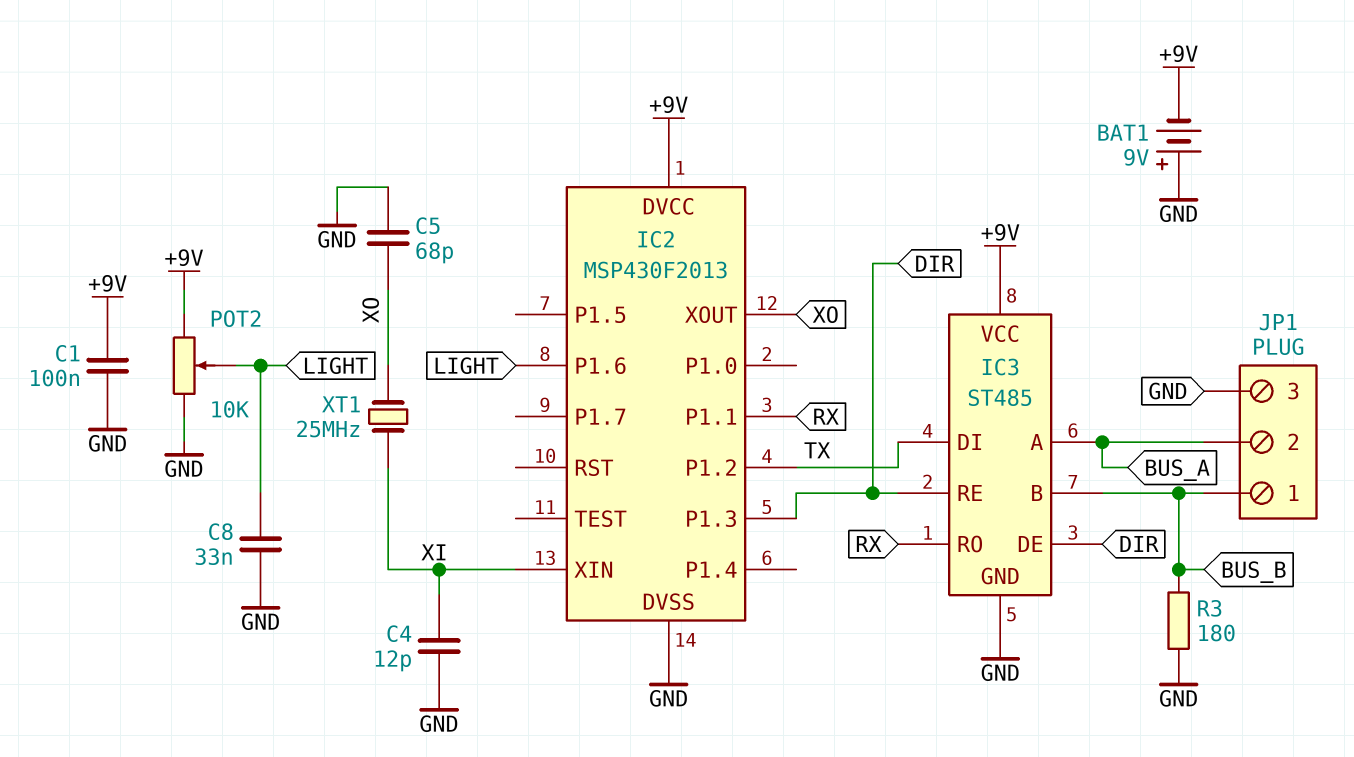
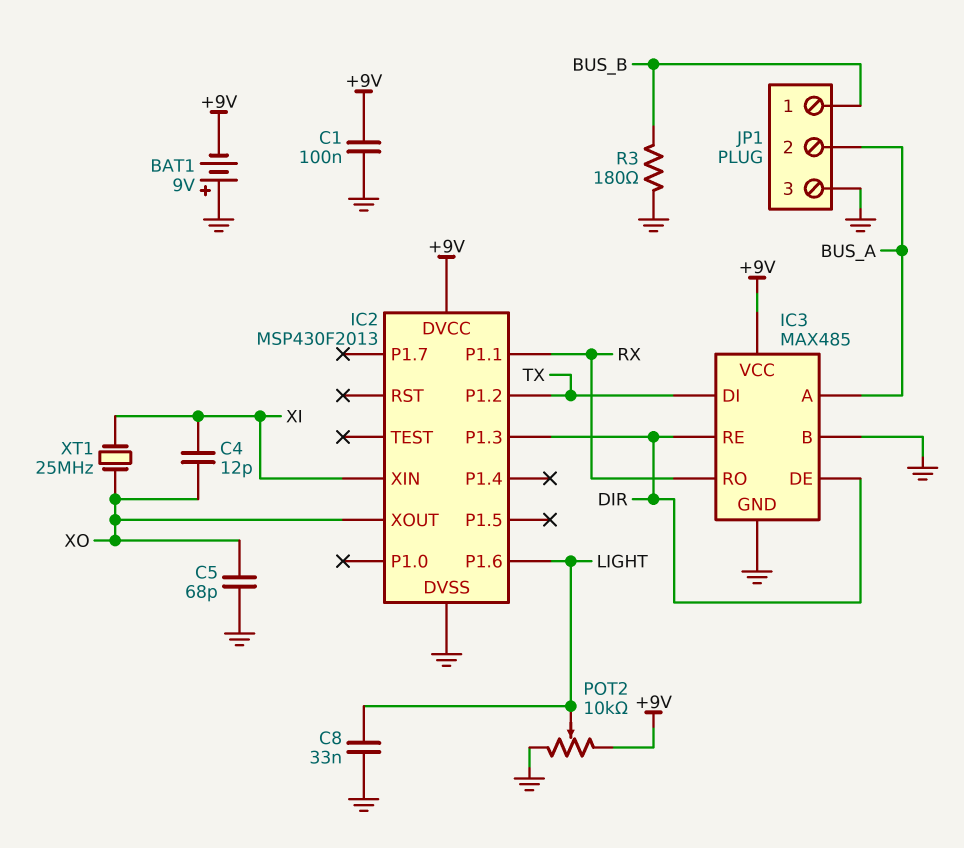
C4: 12pF (GND, XI) -> 12pF (XI, XO)
IC3: ST485 -> MAX485
IC3 pin B: BUS_B -> GND

